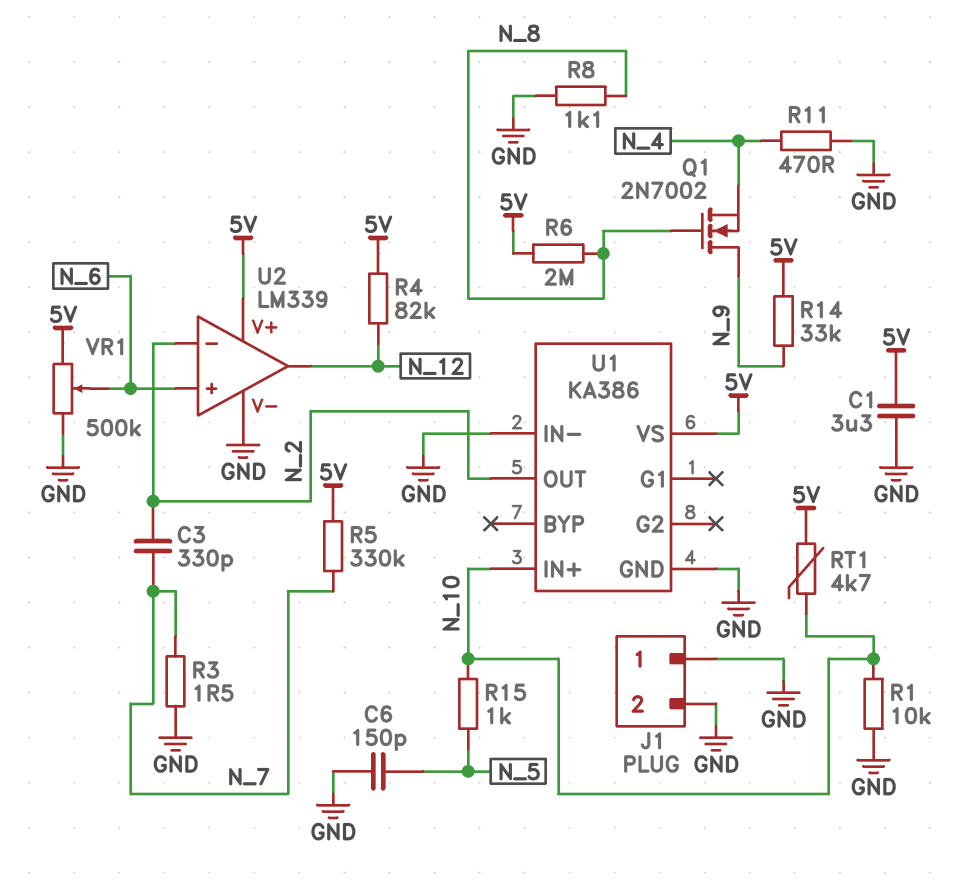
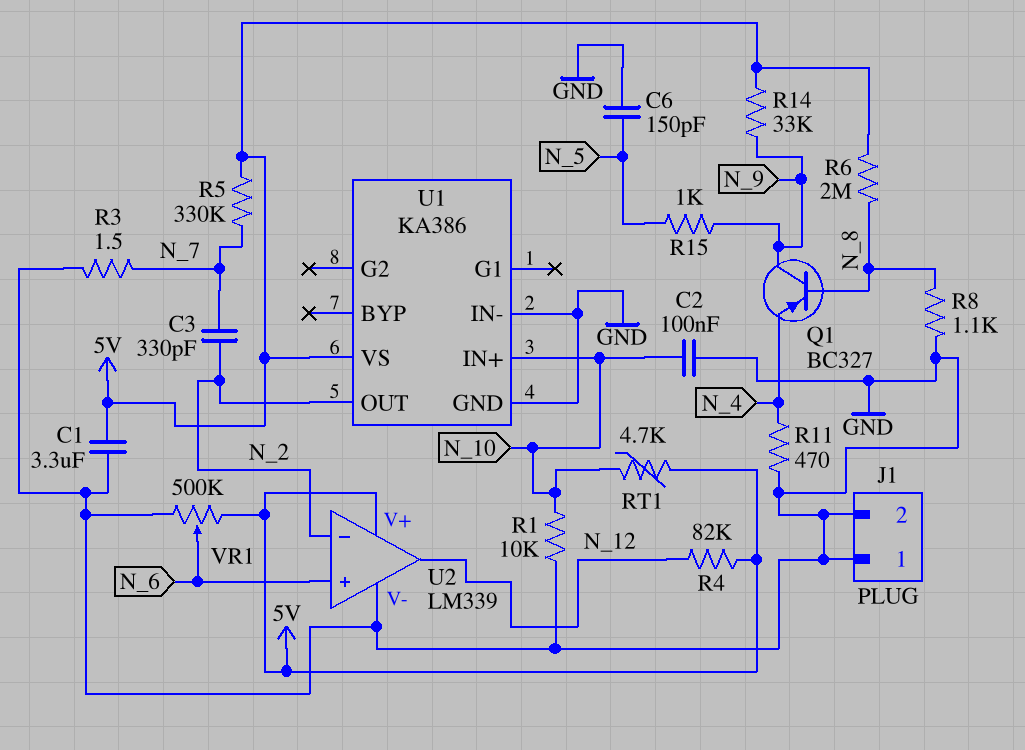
C2: none -> 100nF (GND, N_10)
Q1: NMOS 2N7002 (G N_8, D N_9, S N_4) -> PNP BC327 (B N_8, C N_9, E N_4)
R15: 1k (N_5, N_10) -> 1k (N_5, N_9)

